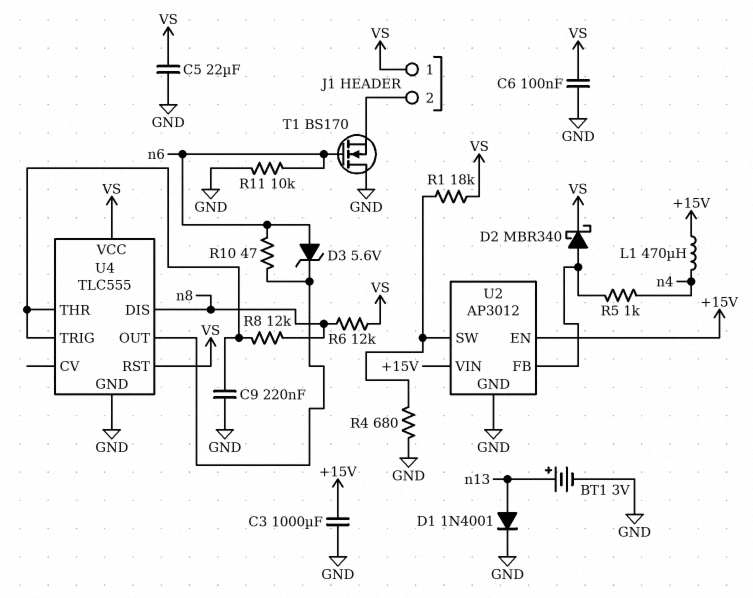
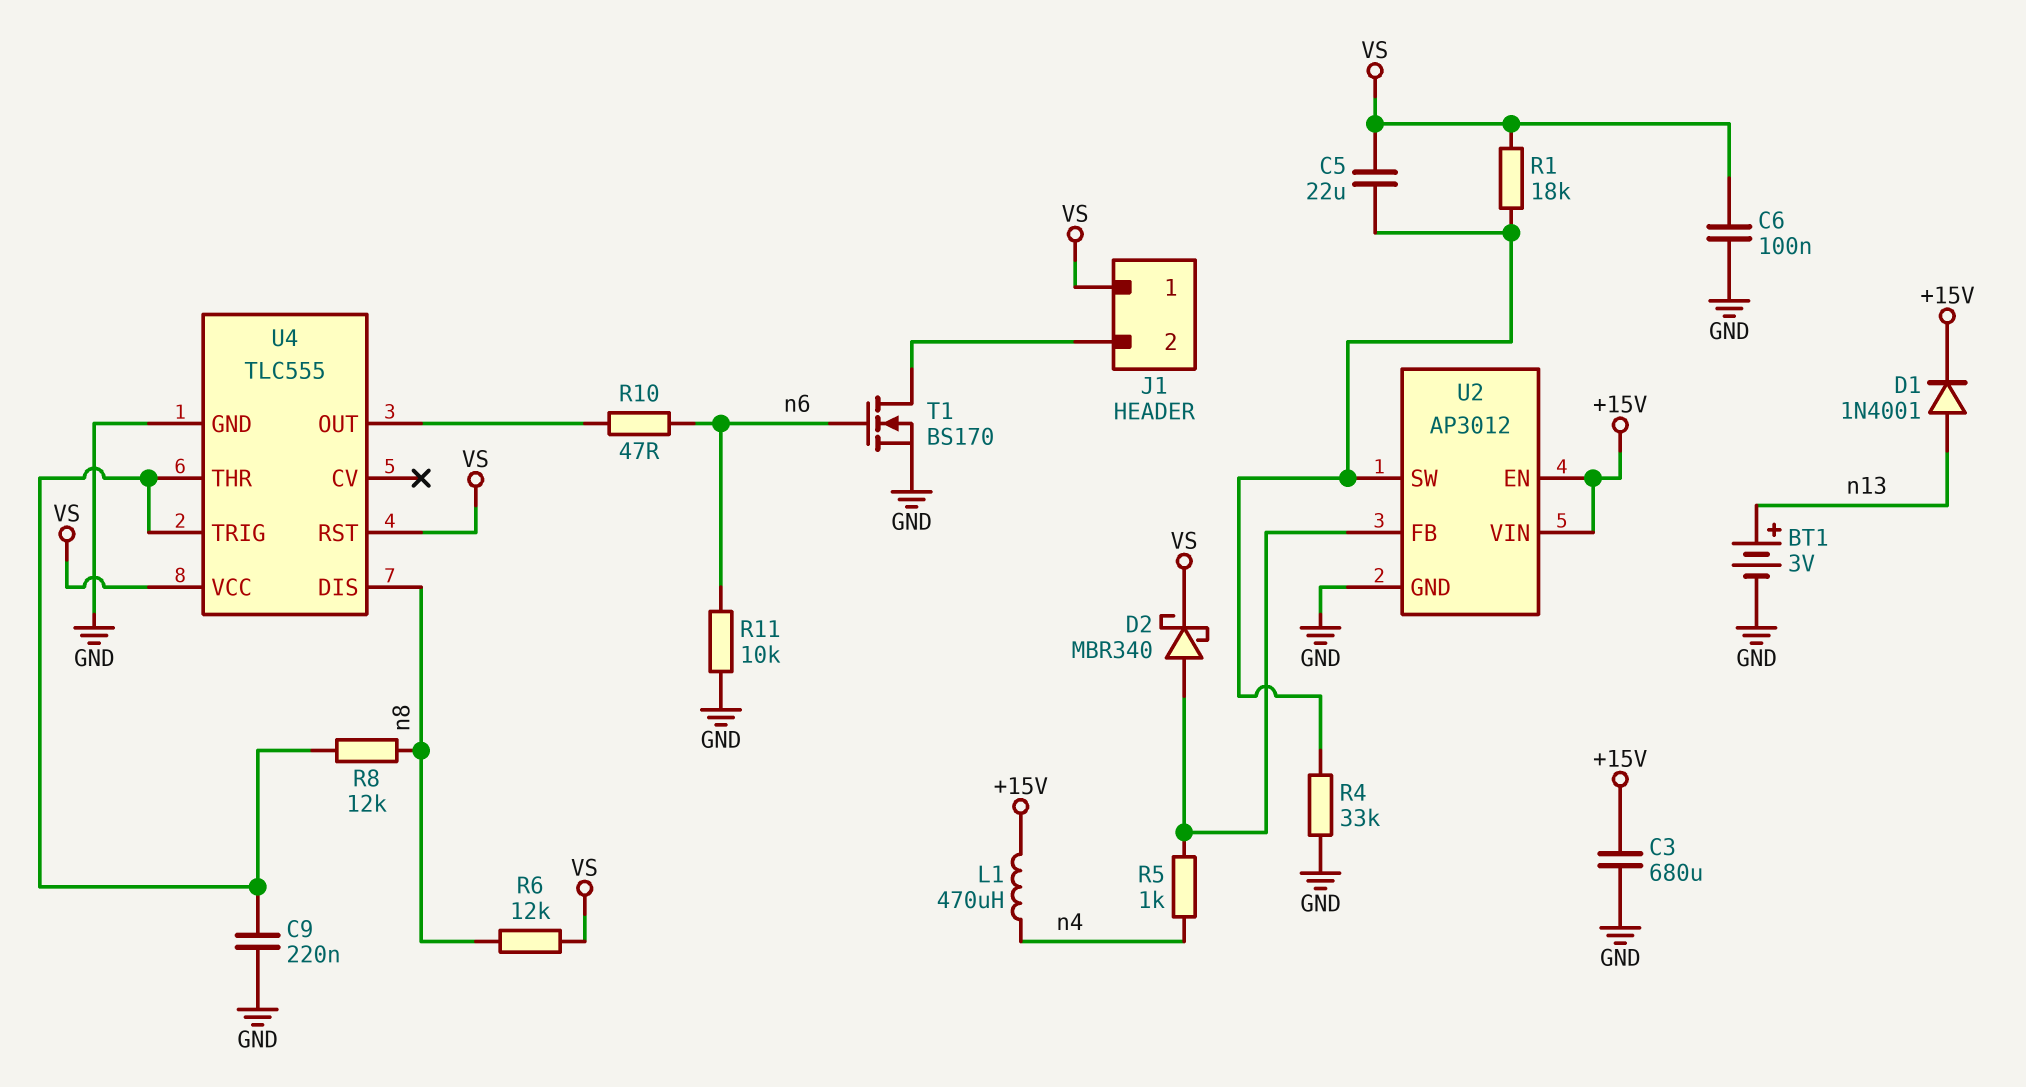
C3: 1000uF (+15V, GND) -> 680uF (+15V, GND)
C5: 22uF (GND, VS) -> 22uF (U2/SW, VS)
D1: diode 1N4001 (A n13, K GND) -> diode 1N4001 (A n13, K +15V)
D3: zener 5.6V (A n6, K U4/OUT) -> none
R4: 680 (GND, U2/SW) -> 33k (GND, U2/SW)
T1: NMOS BS170 (G n6, D GND, S J1/2) -> NMOS BS170 (G n6, D J1/2, S GND)

